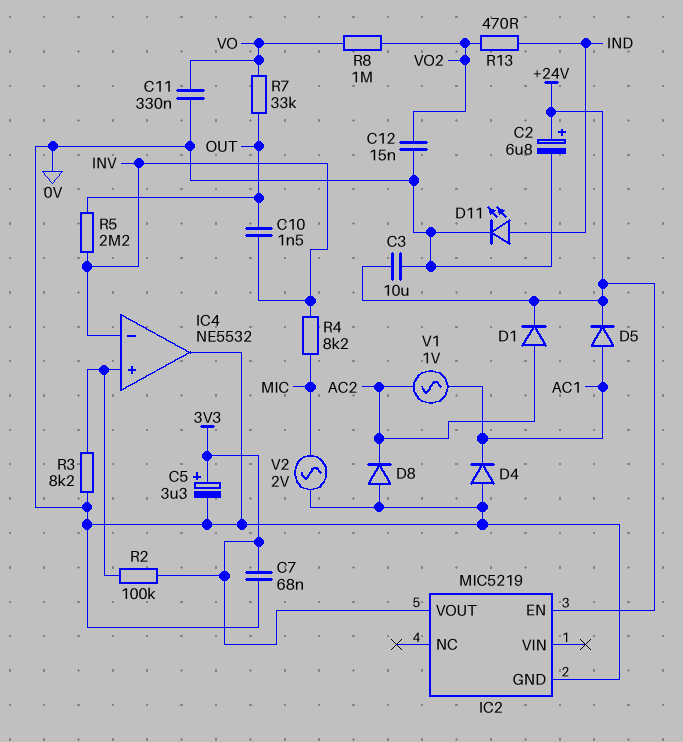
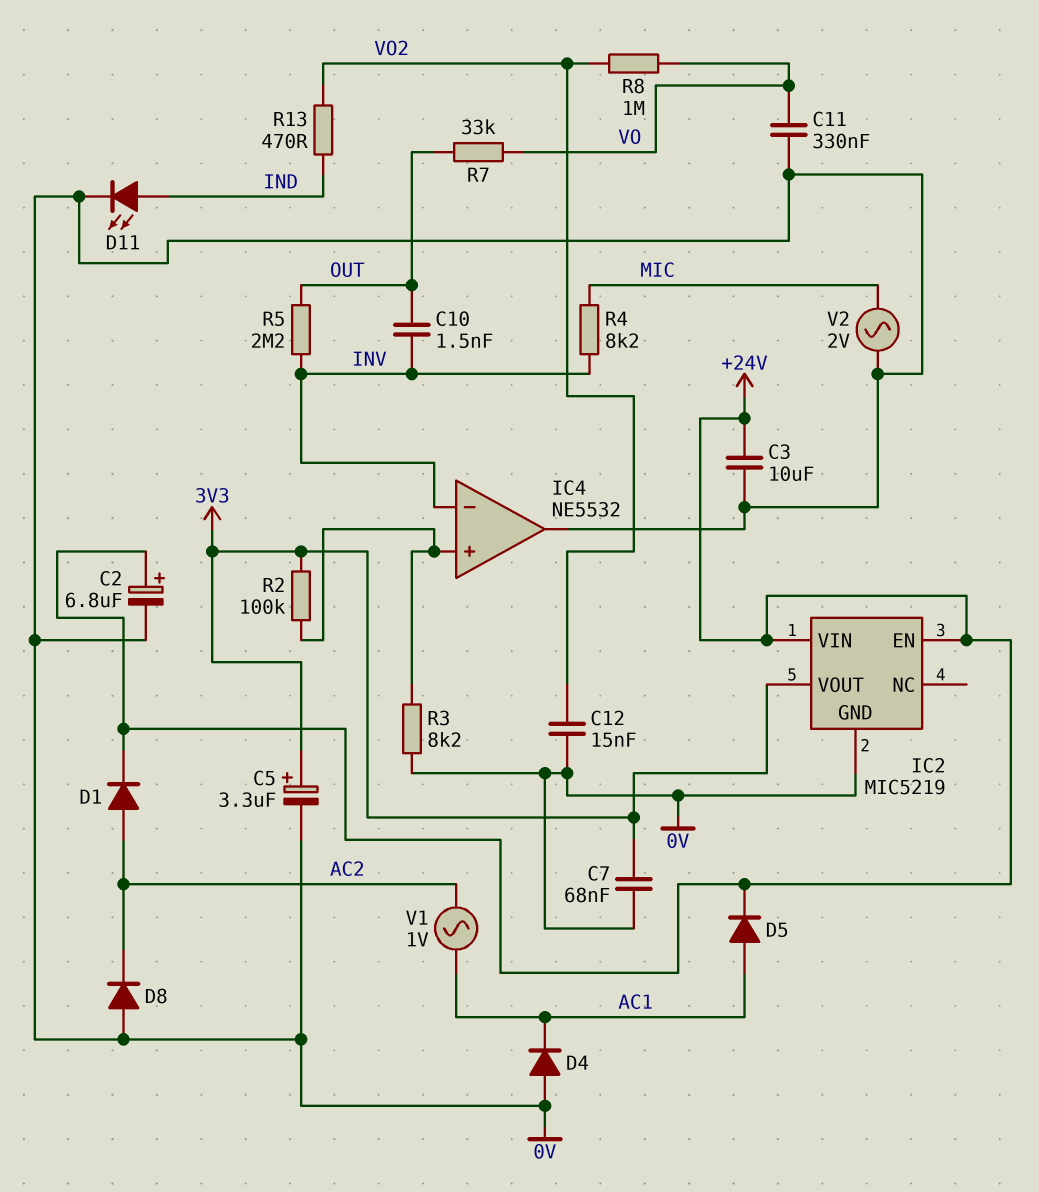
IC2 pin VIN: none -> +24V

